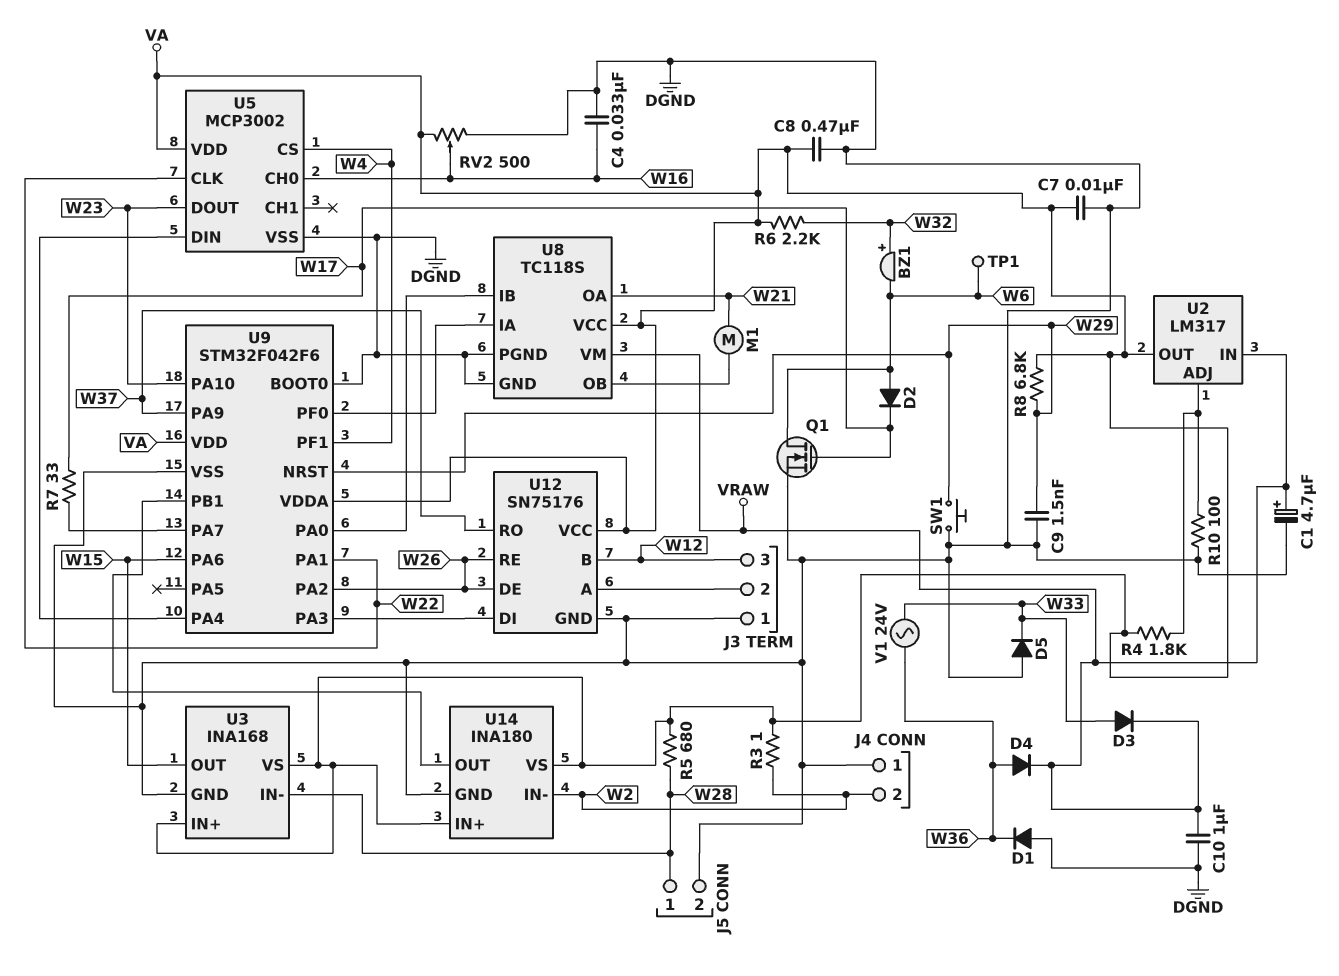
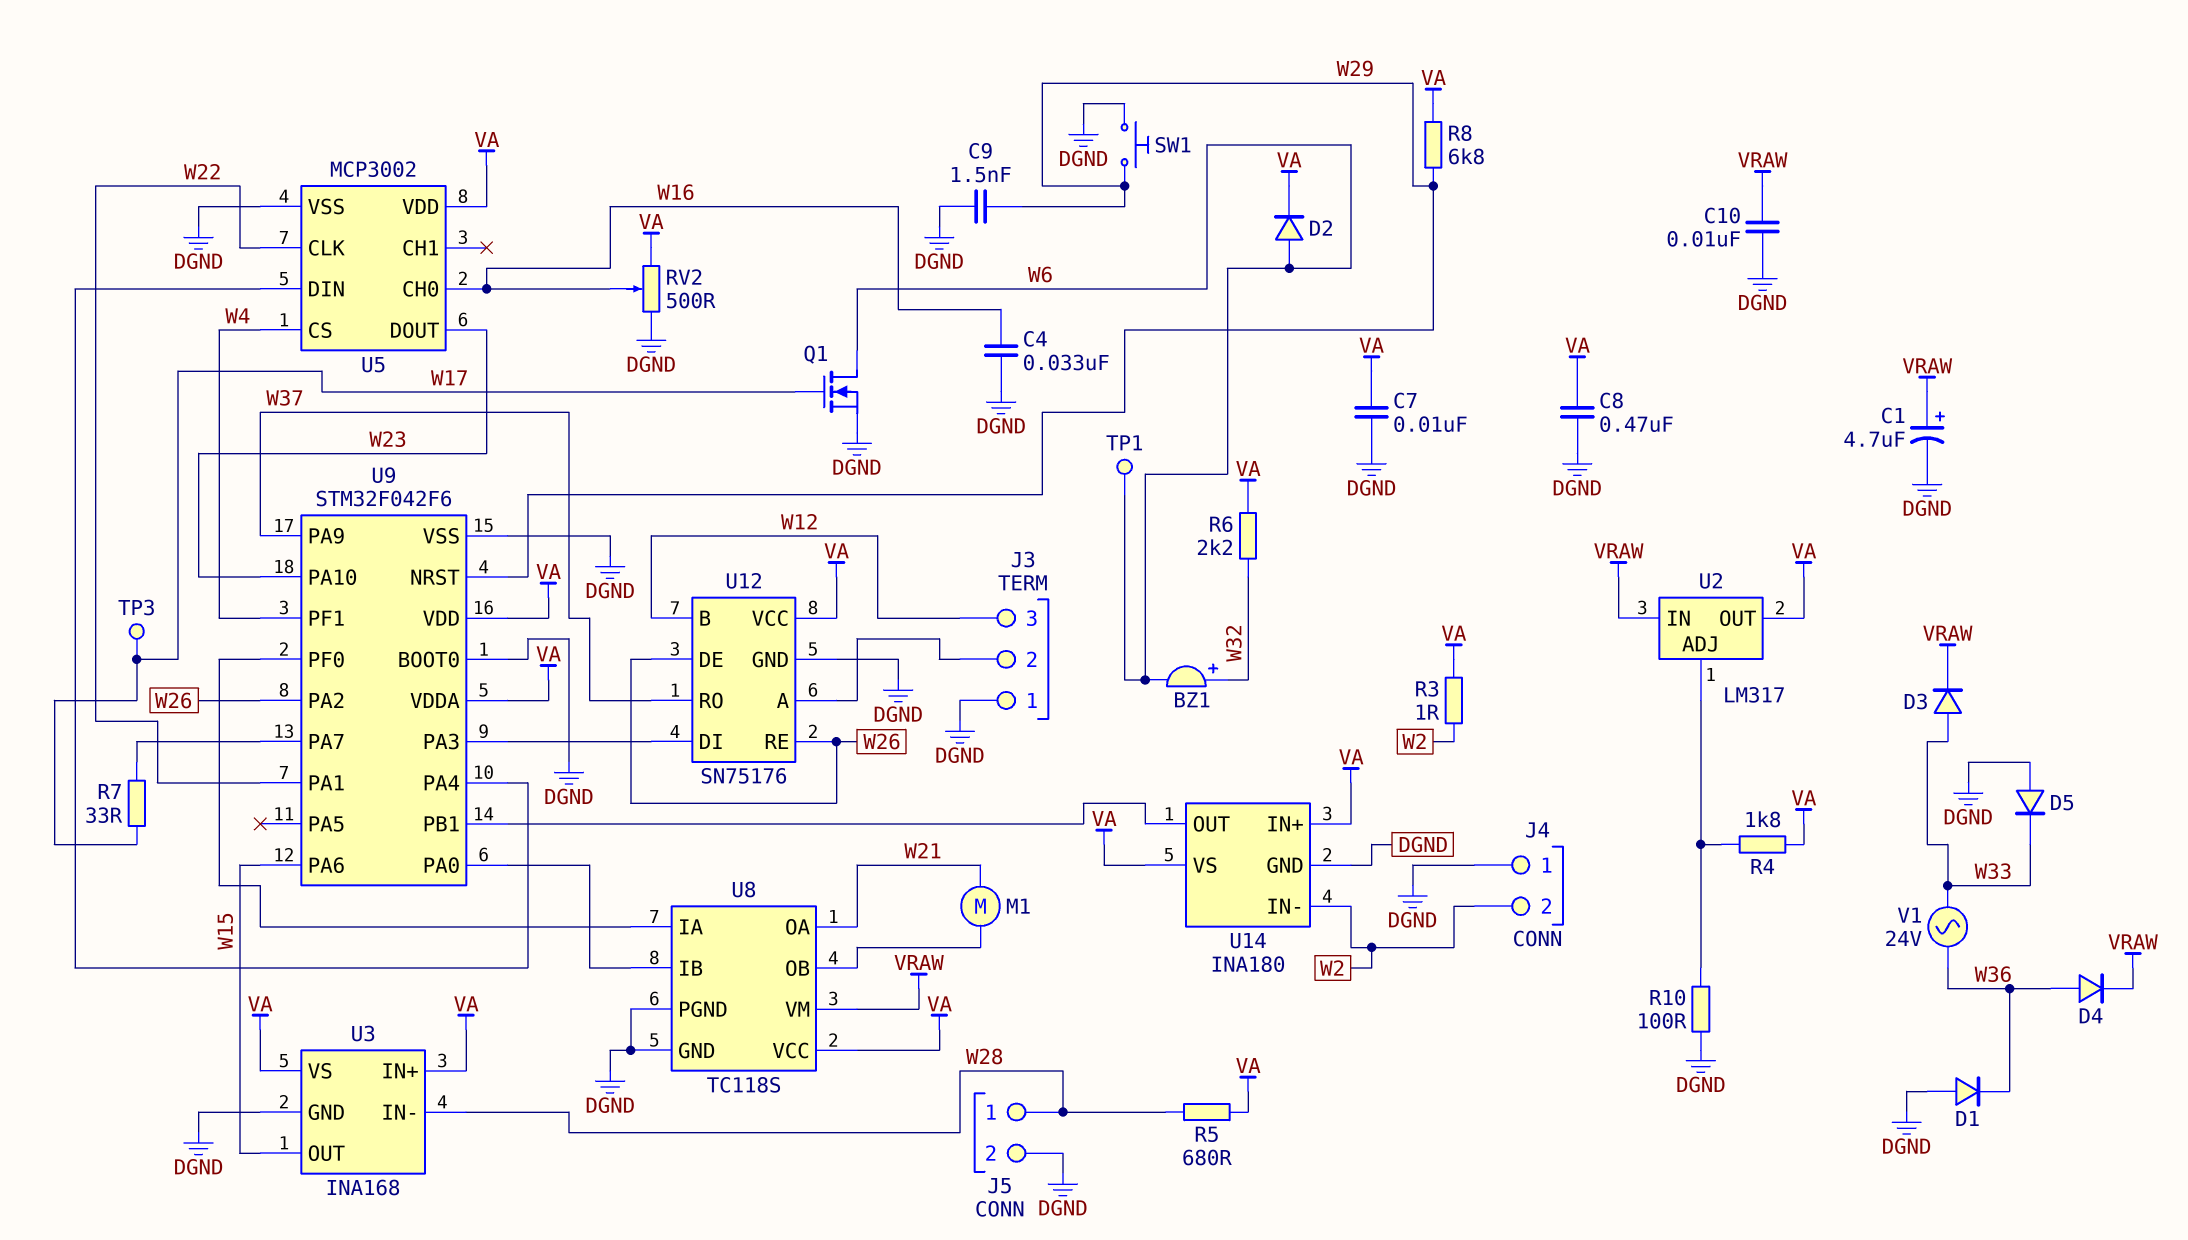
C10: 1uF (DGND, VRAW) -> 10nF (DGND, VRAW)
D2: diode (A W6, K W17) -> diode (A W6, K VA)
TP3: none -> test point (W17)

